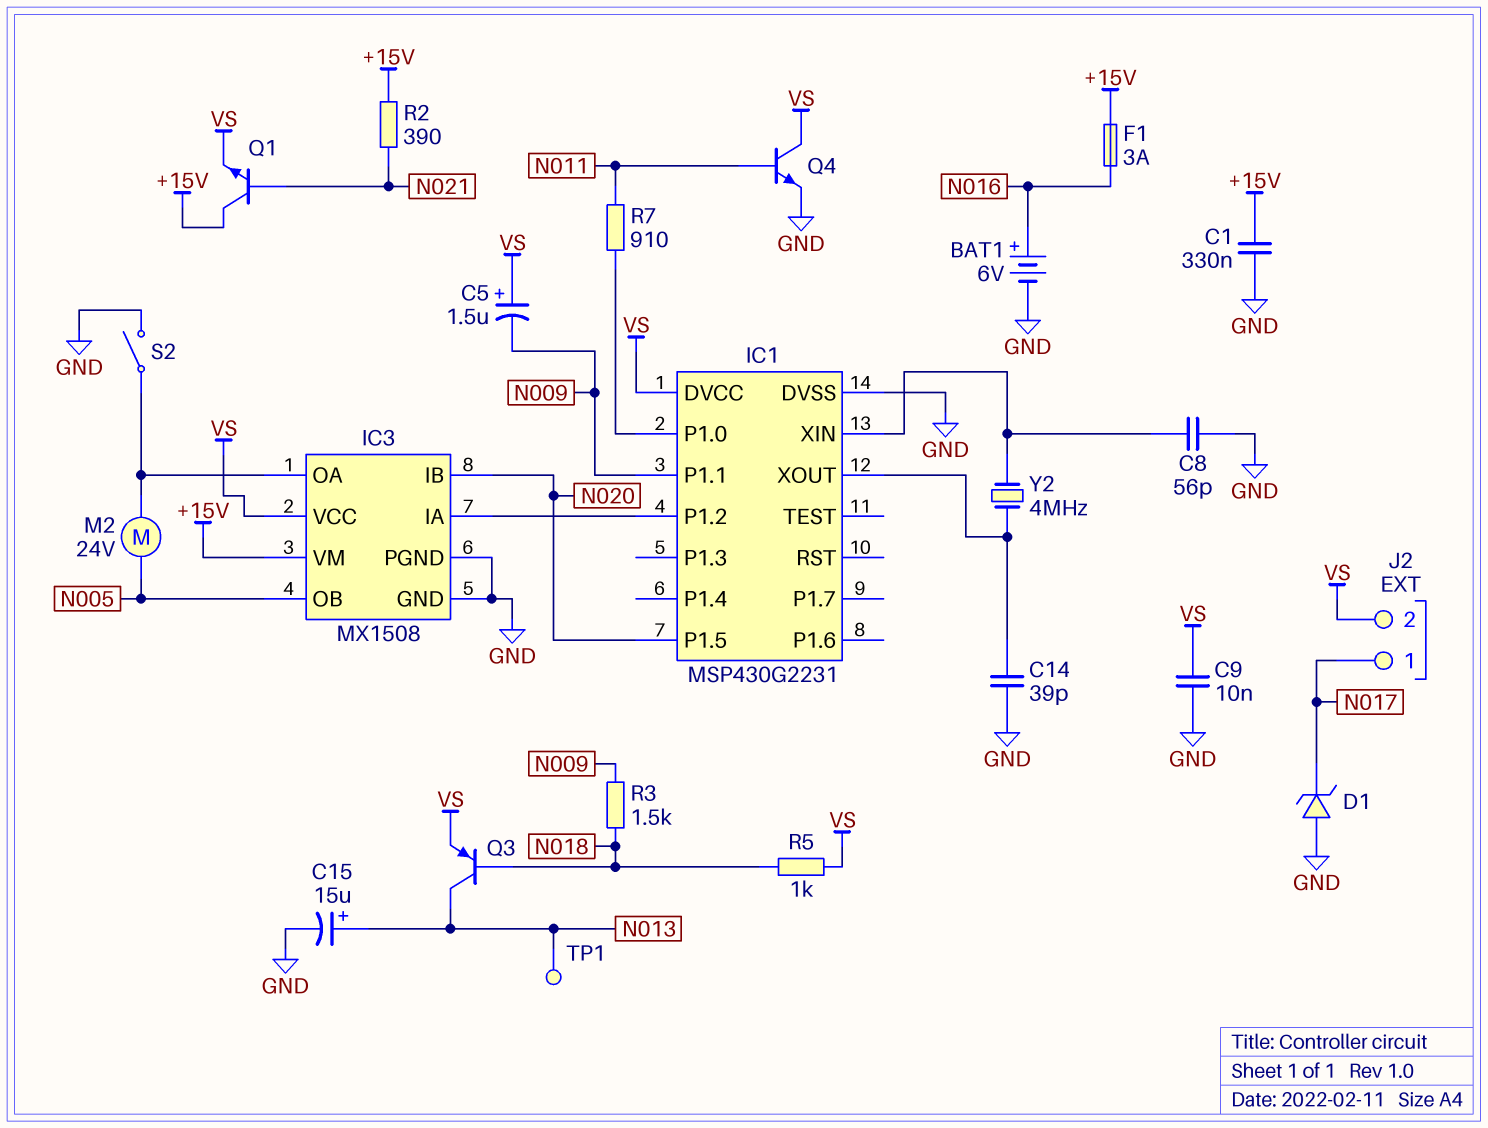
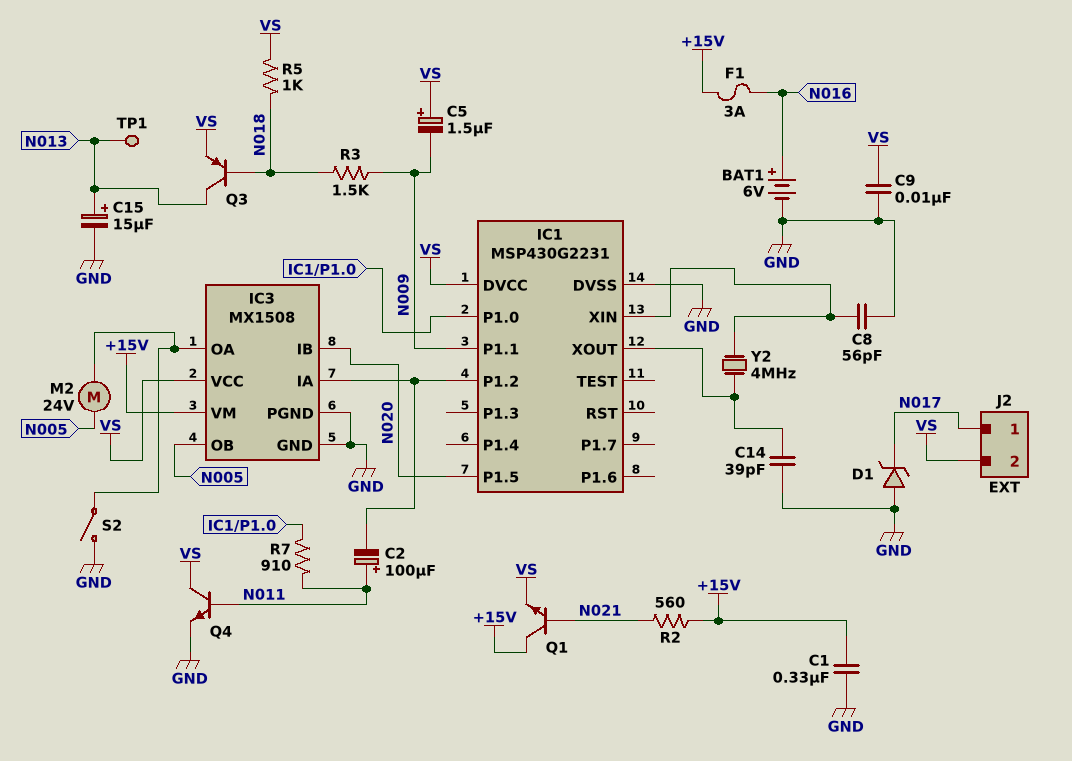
C2: none -> 100uF (plus N011, minus IC1/P1.2)
R2: 390 (+15V, N021) -> 560 (+15V, N021)

